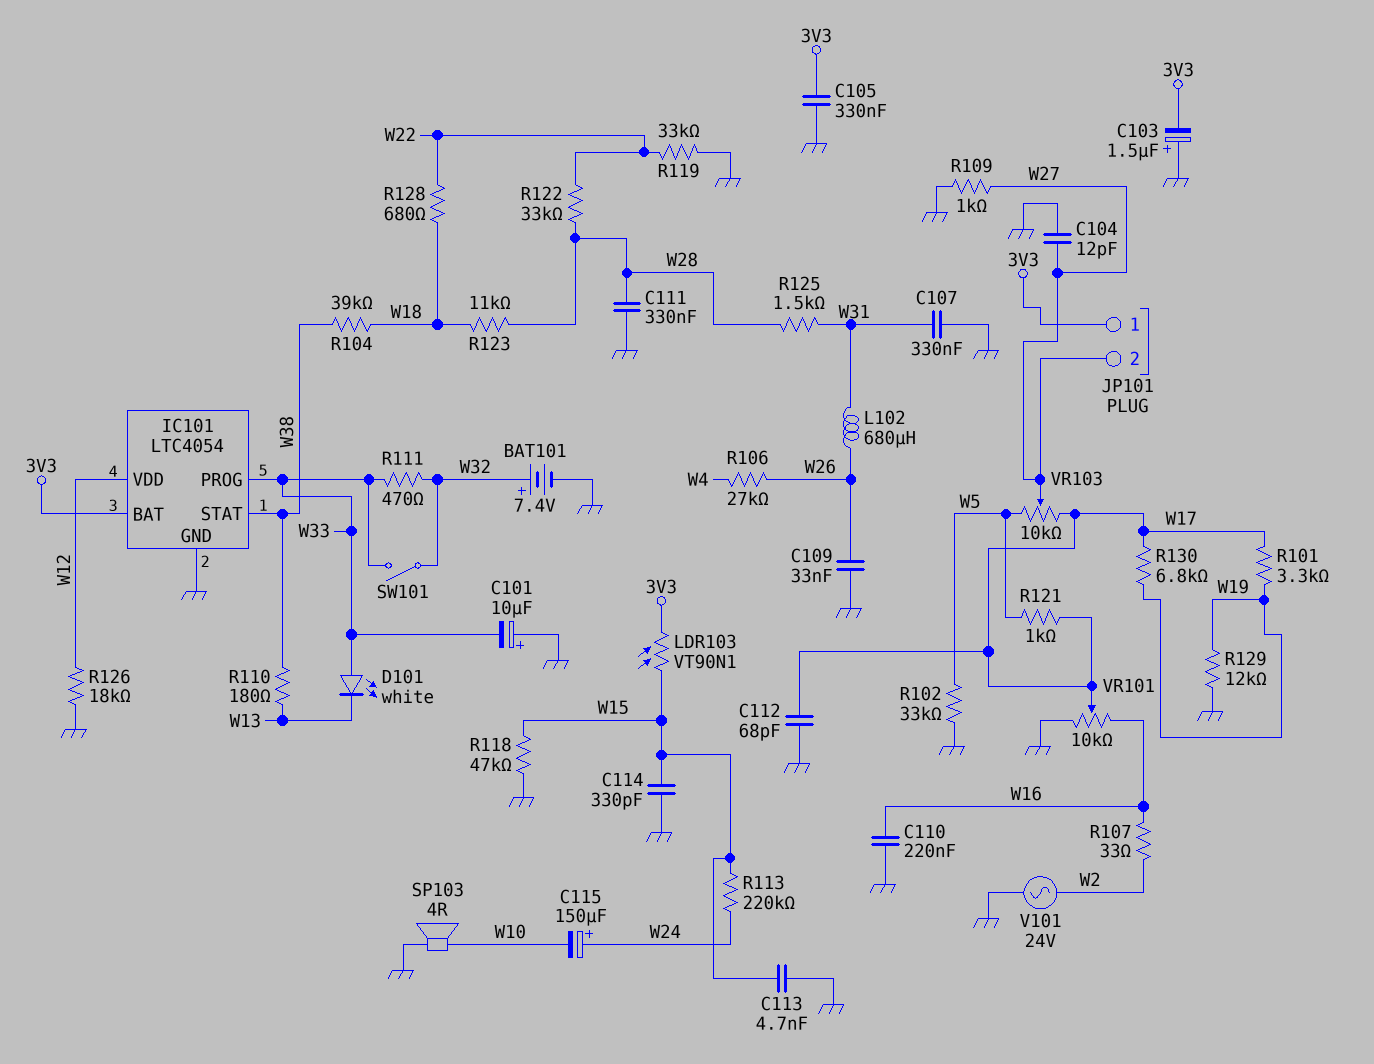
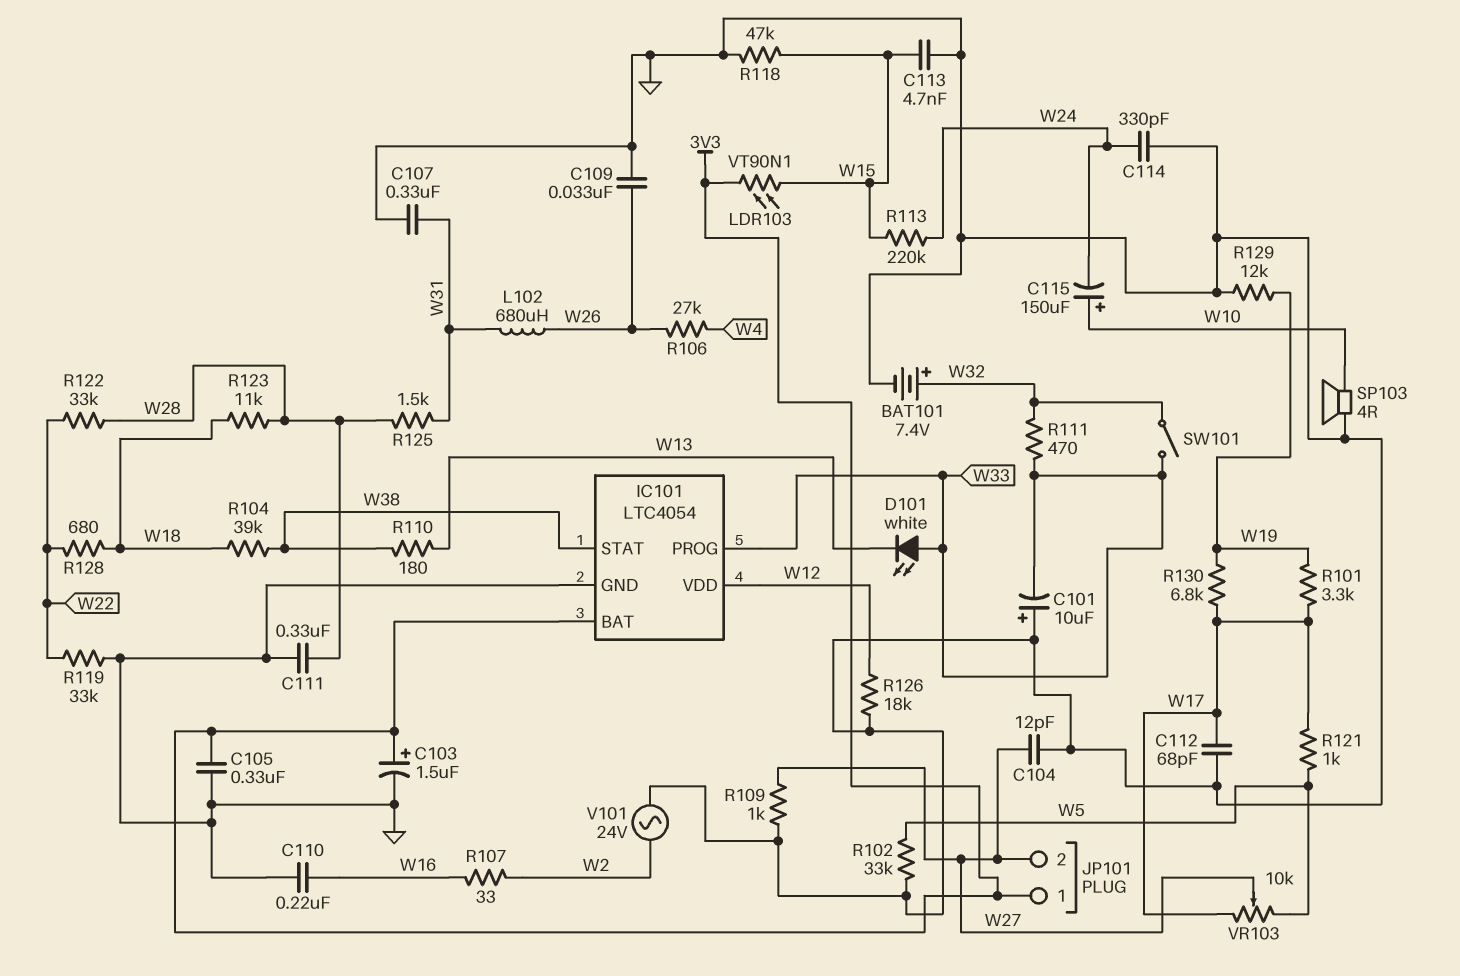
C103: 1.5uF (plus GND, minus 3V3) -> 1.5uF (plus 3V3, minus GND)
C114: 330pF (GND, W15) -> 330pF (GND, W24)
C115: 150uF (plus W24, minus W10) -> 150uF (plus W10, minus W24)
VR101: 10k (GND, W16, wiper W17) -> none

